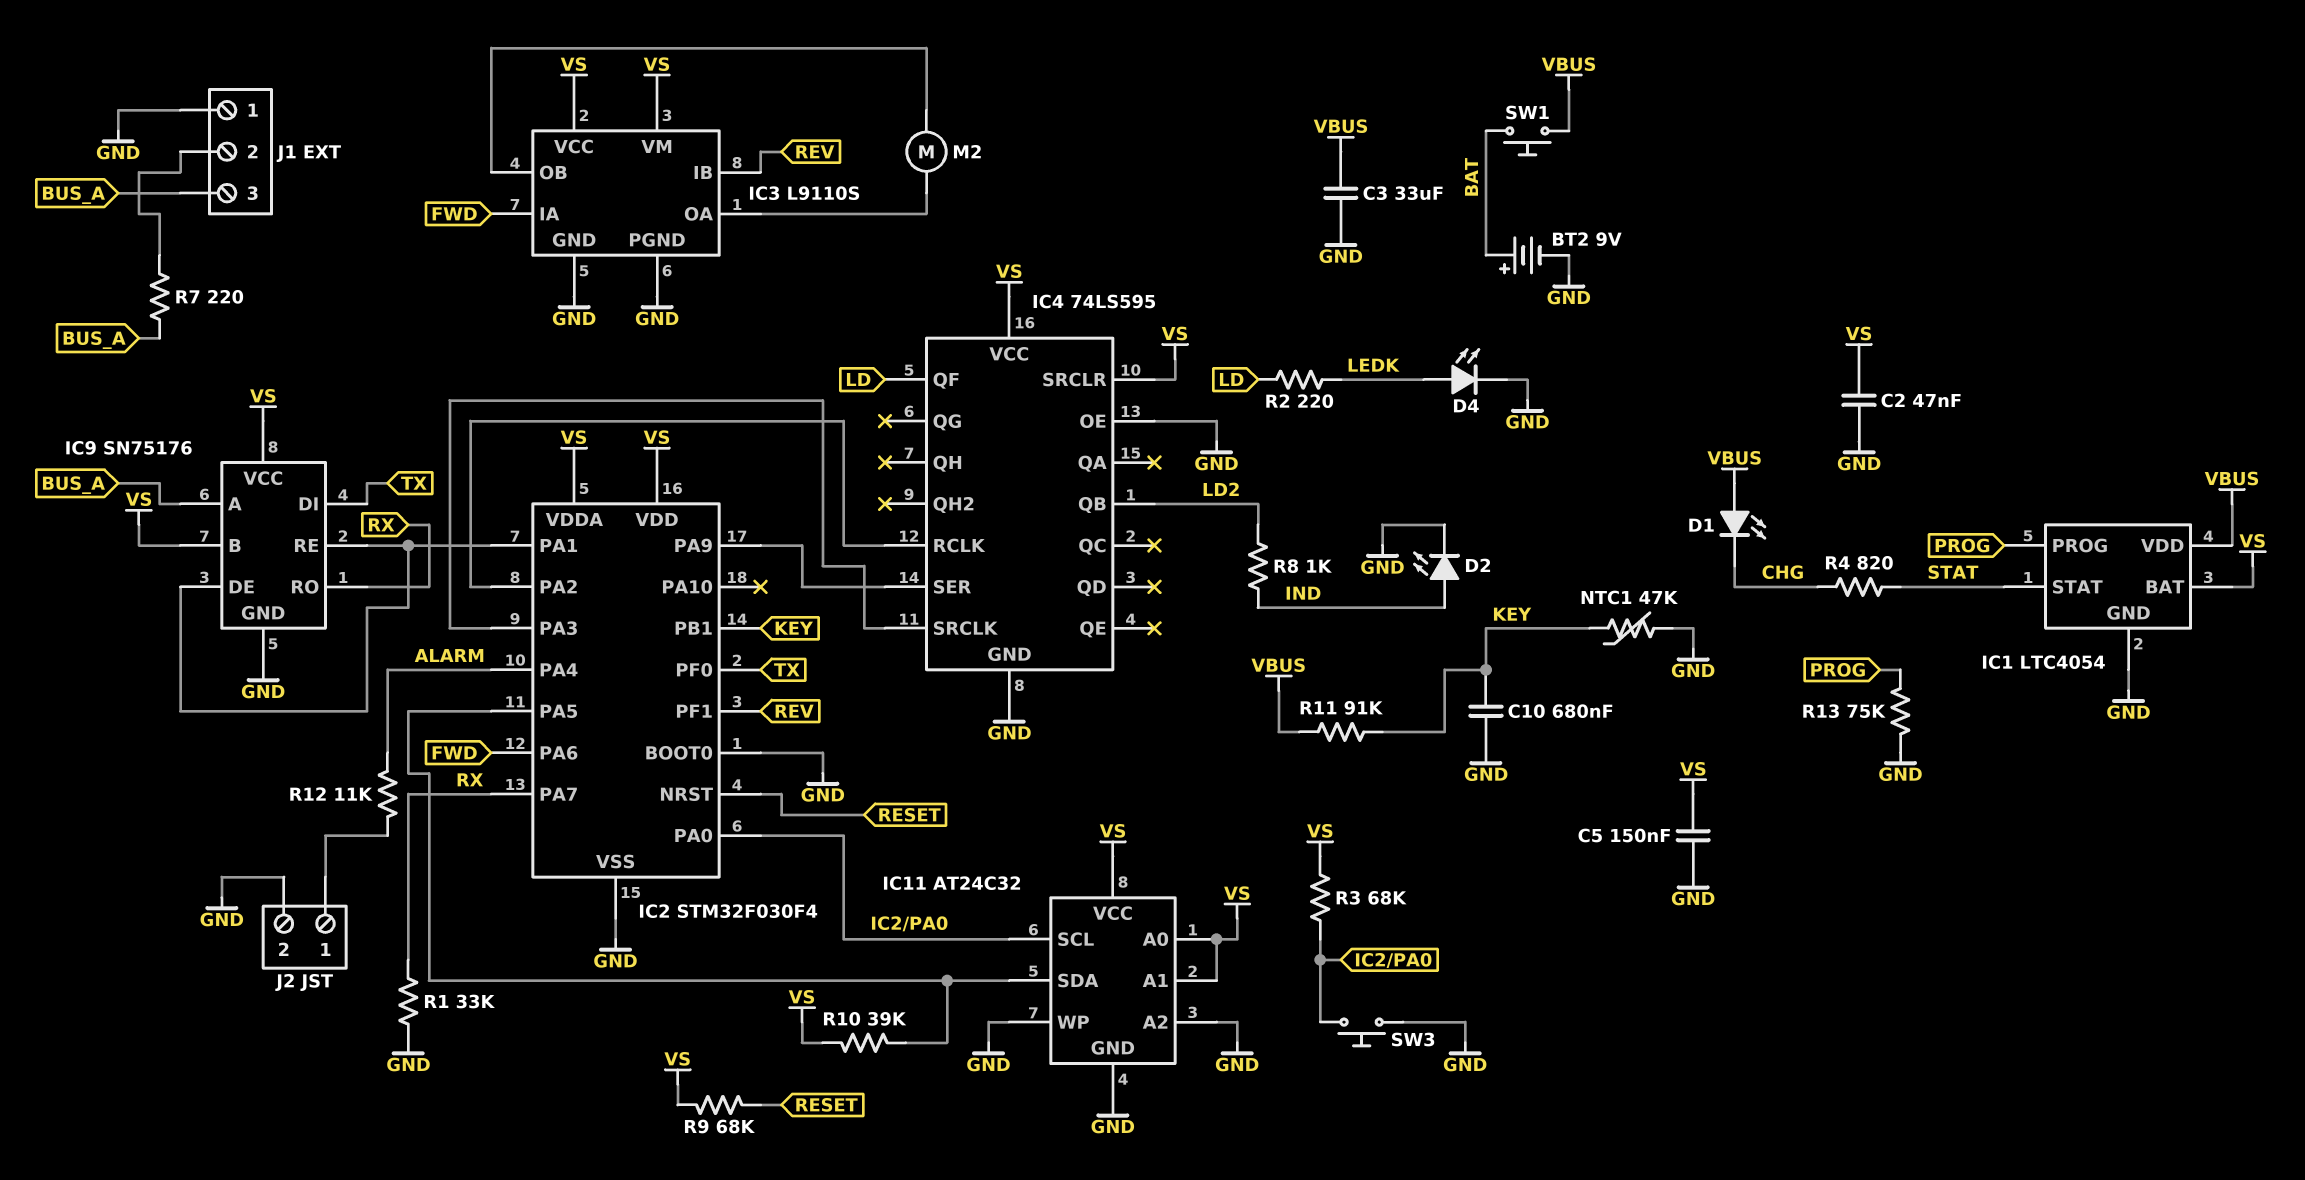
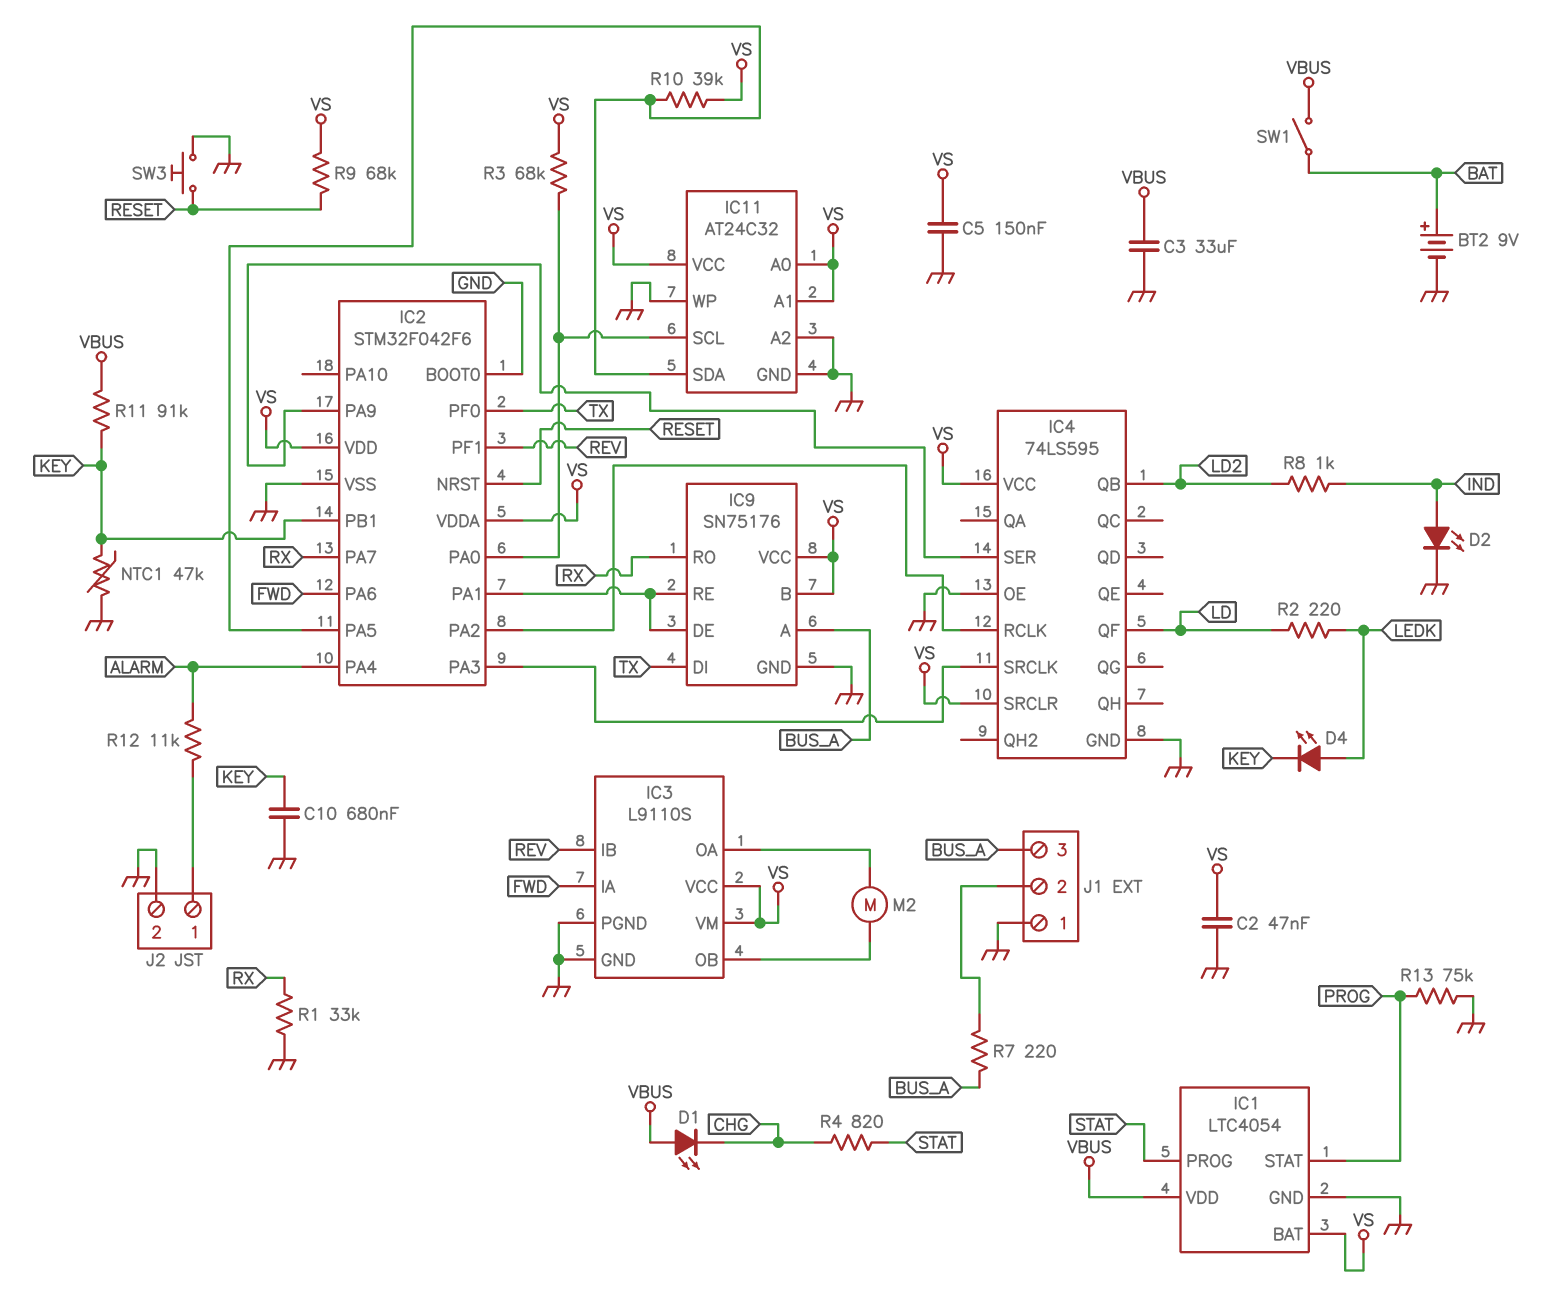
D4: LED (A LEDK, K GND) -> LED (A LEDK, K KEY)
IC1 pin PROG: PROG -> STAT
IC1 pin STAT: STAT -> PROG
IC2: STM32F030F4 -> STM32F042F6
SW1: button (BAT, VBUS) -> switch (BAT, VBUS)
SW3: button (GND, IC2/PA0) -> button (GND, RESET)

